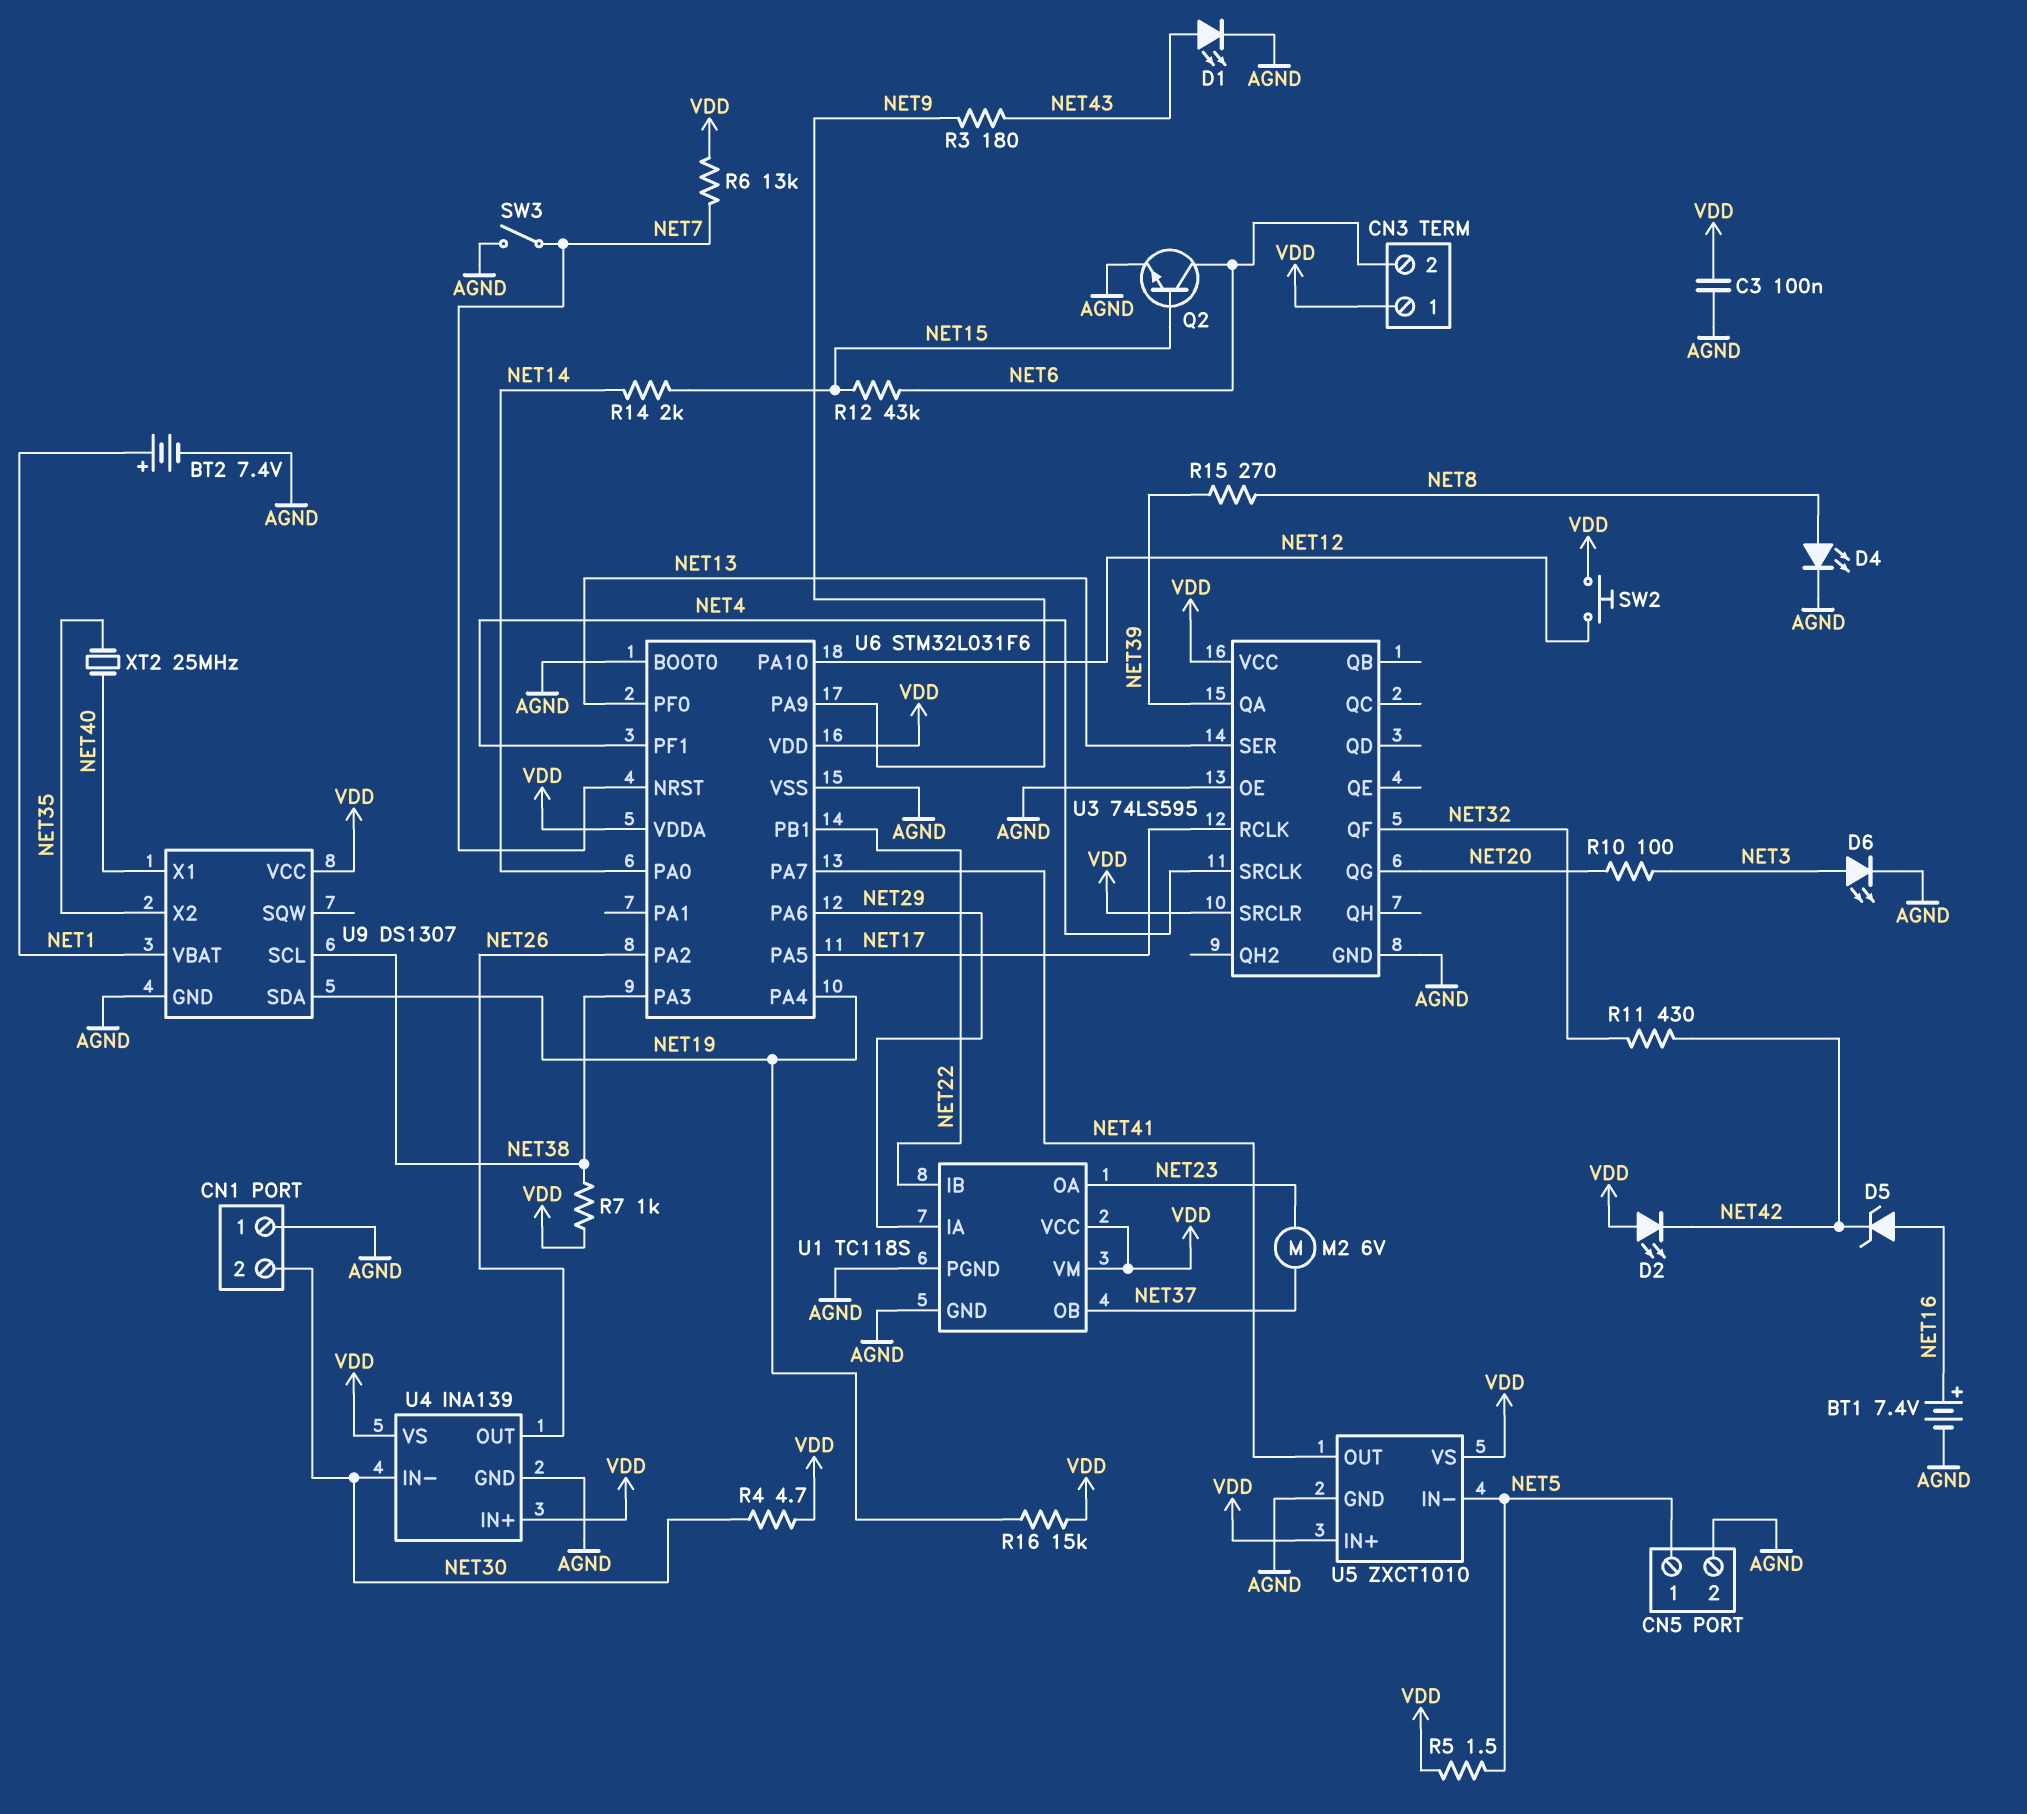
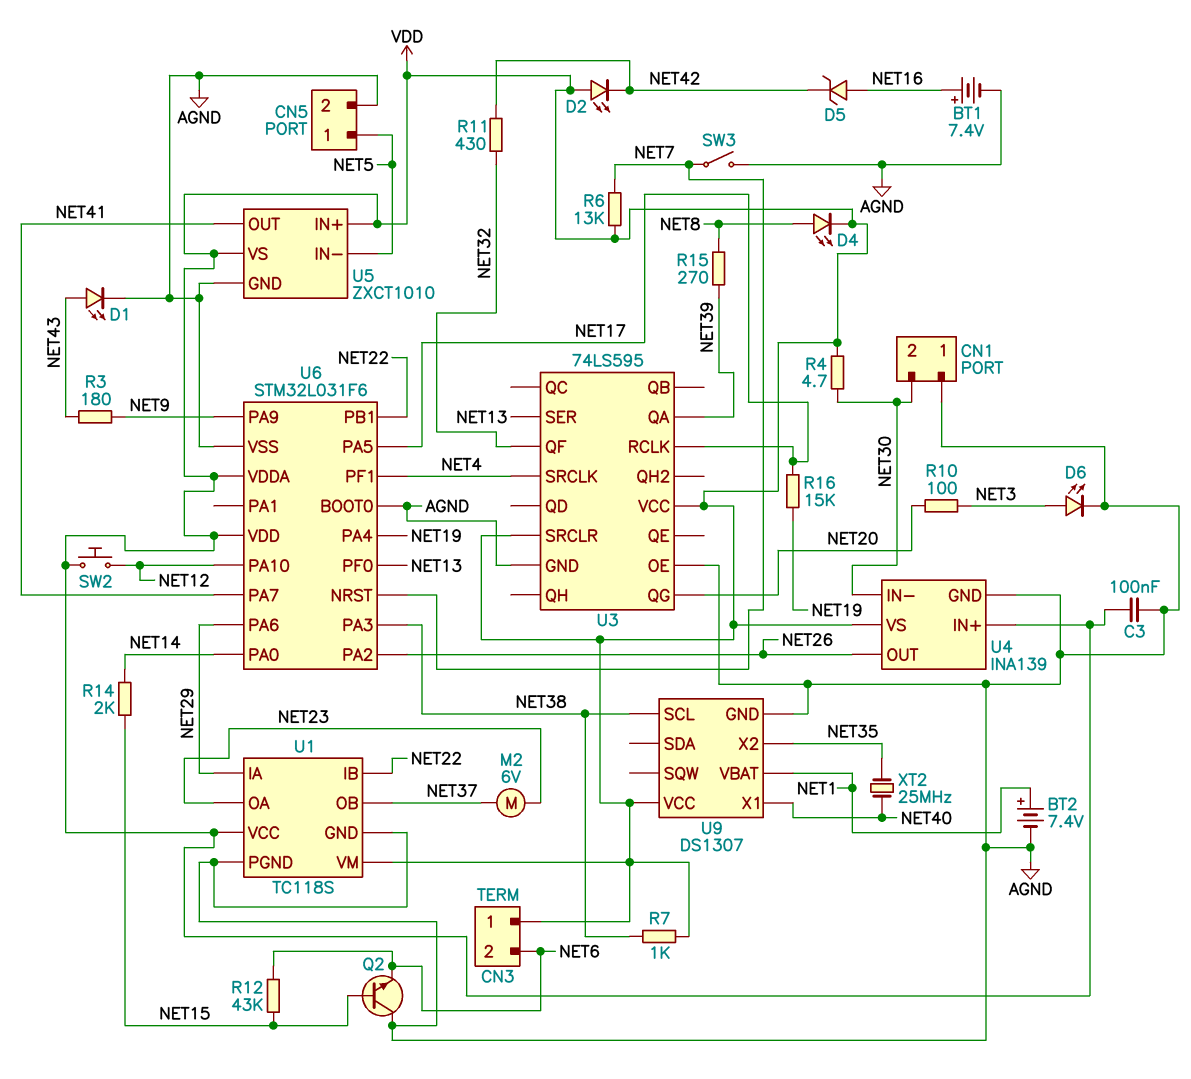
D4: LED (A NET8, K AGND) -> LED (A NET8, K VDD)
Q2: NPN (B NET15, C NET6, E AGND) -> NPN (B NET15, C AGND, E NET6)
R5: 1.5 (NET5, VDD) -> none
R16: 15k (NET19, VDD) -> 15k (NET17, NET19)
U9 pin SDA: NET19 -> none

